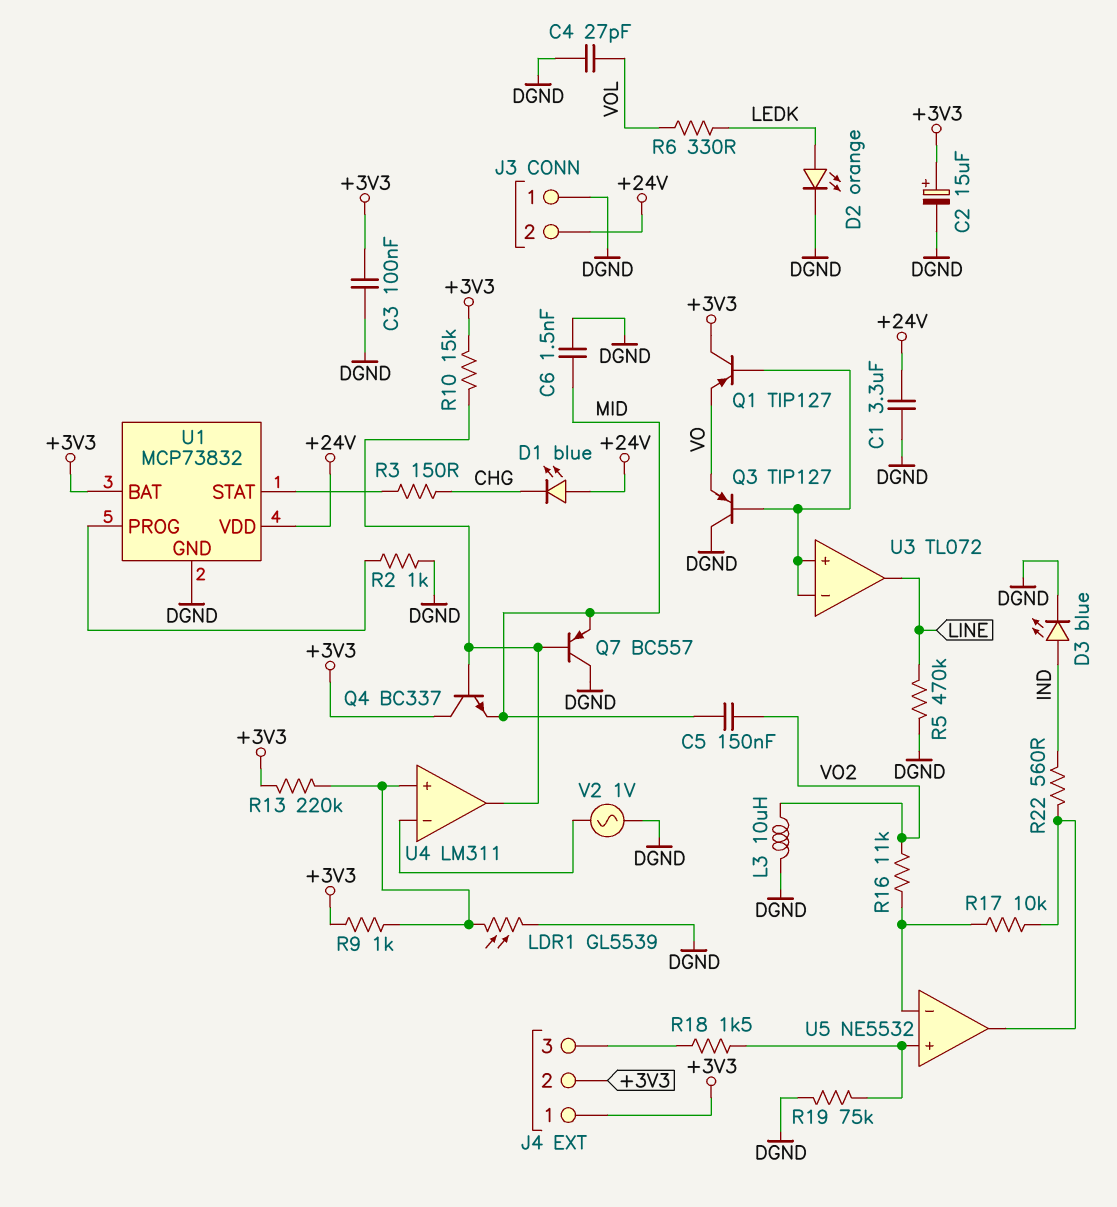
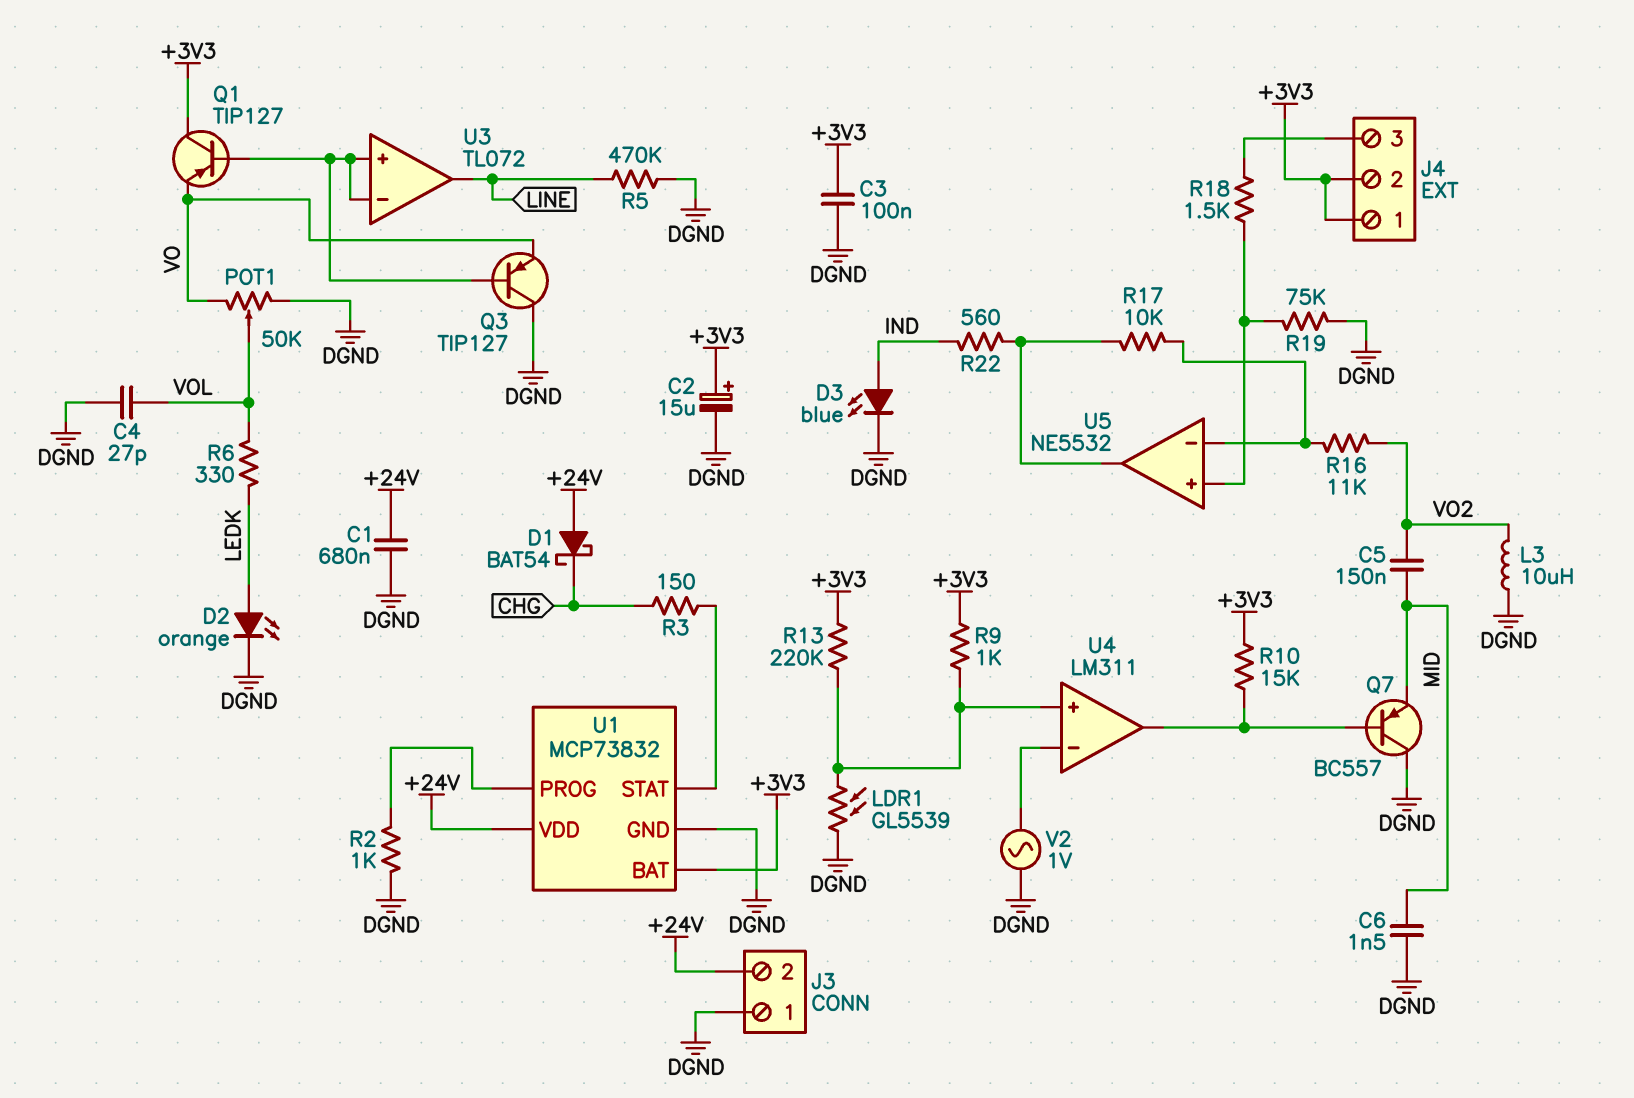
C1: 3.3uF (+24V, DGND) -> 680nF (+24V, DGND)
D1: LED blue (A +24V, K CHG) -> schottky BAT54 (A +24V, K CHG)
POT1: none -> 50k (DGND, VO, wiper VOL)
Q4: NPN BC337 (B U4/out, C +3V3, E MID) -> none

